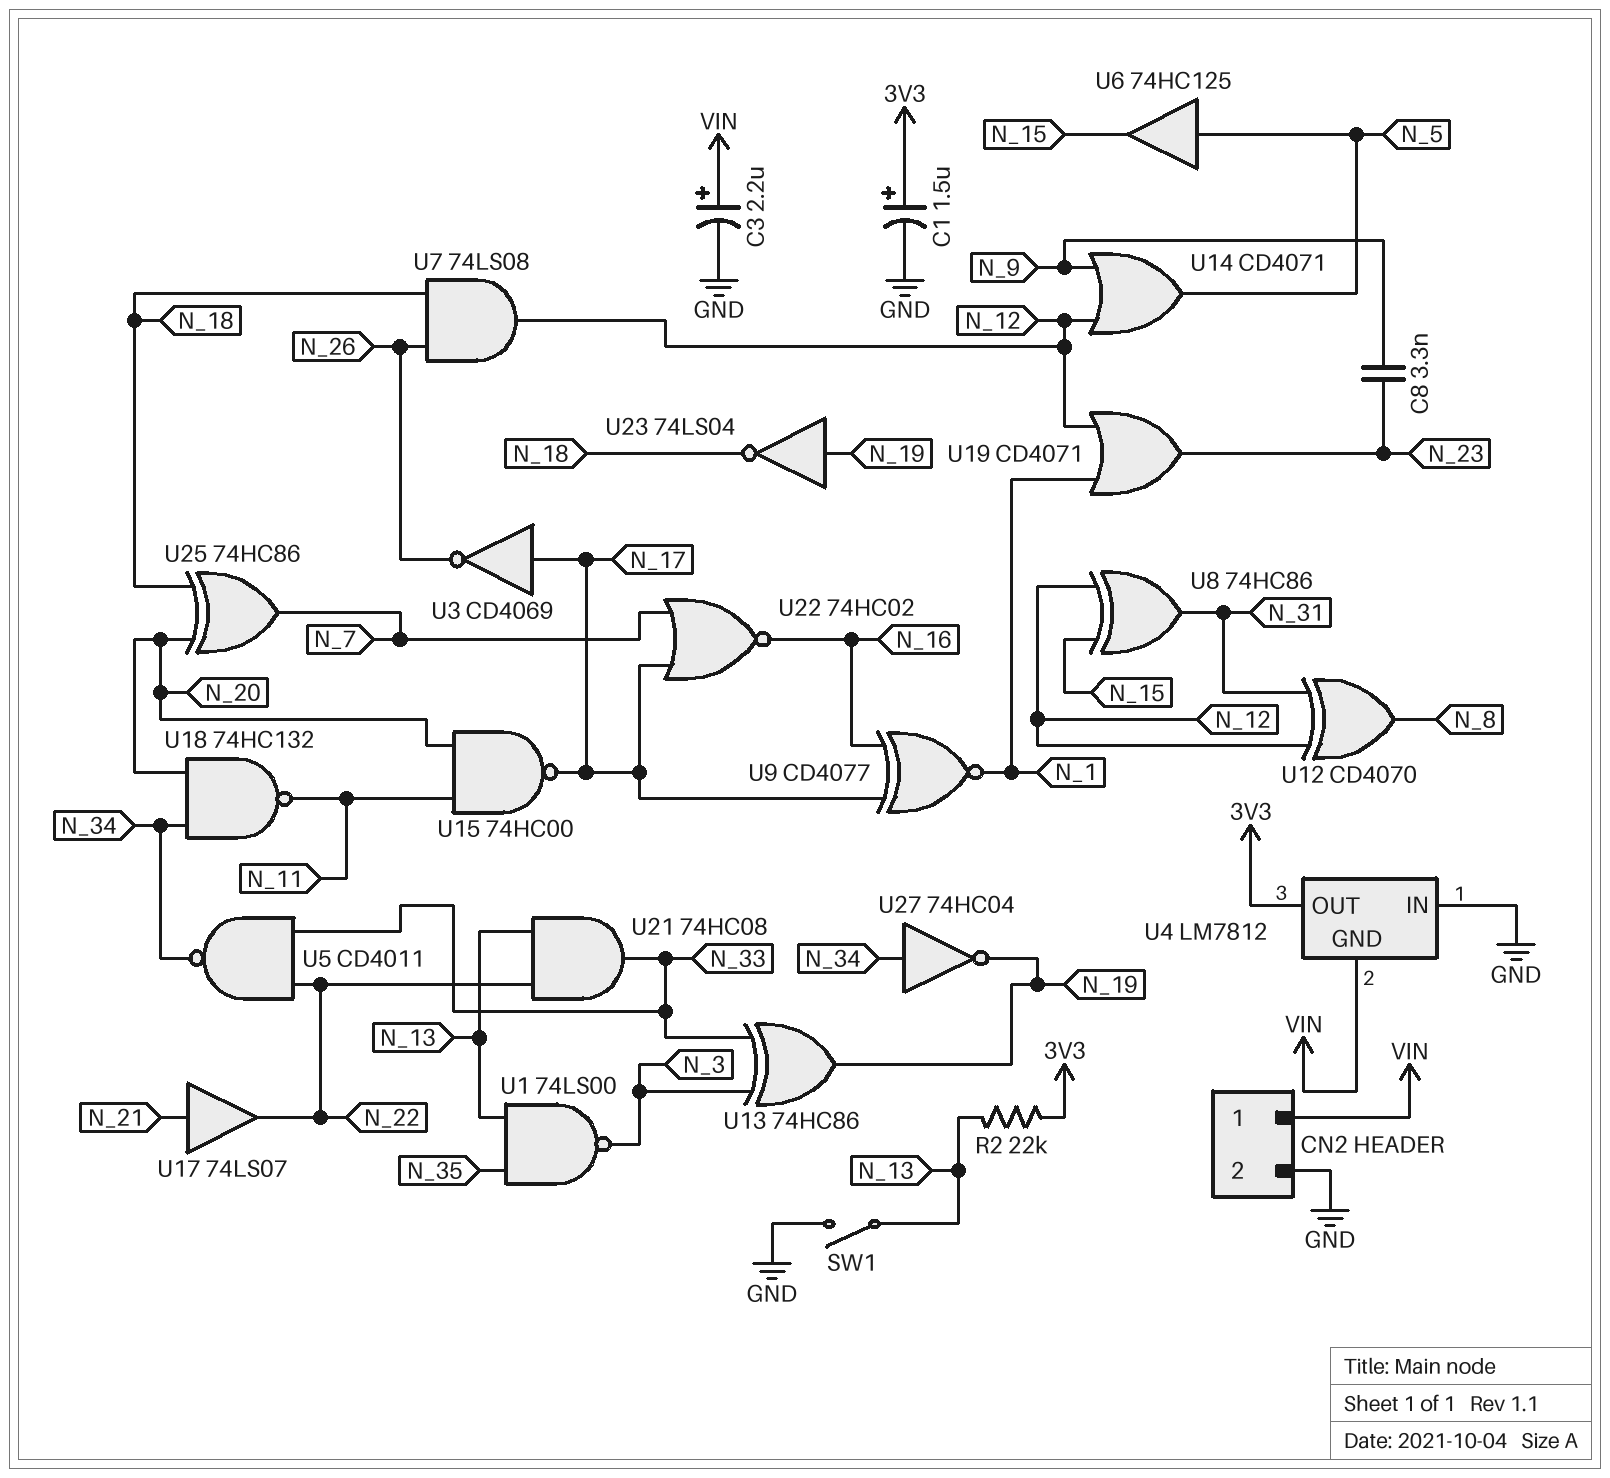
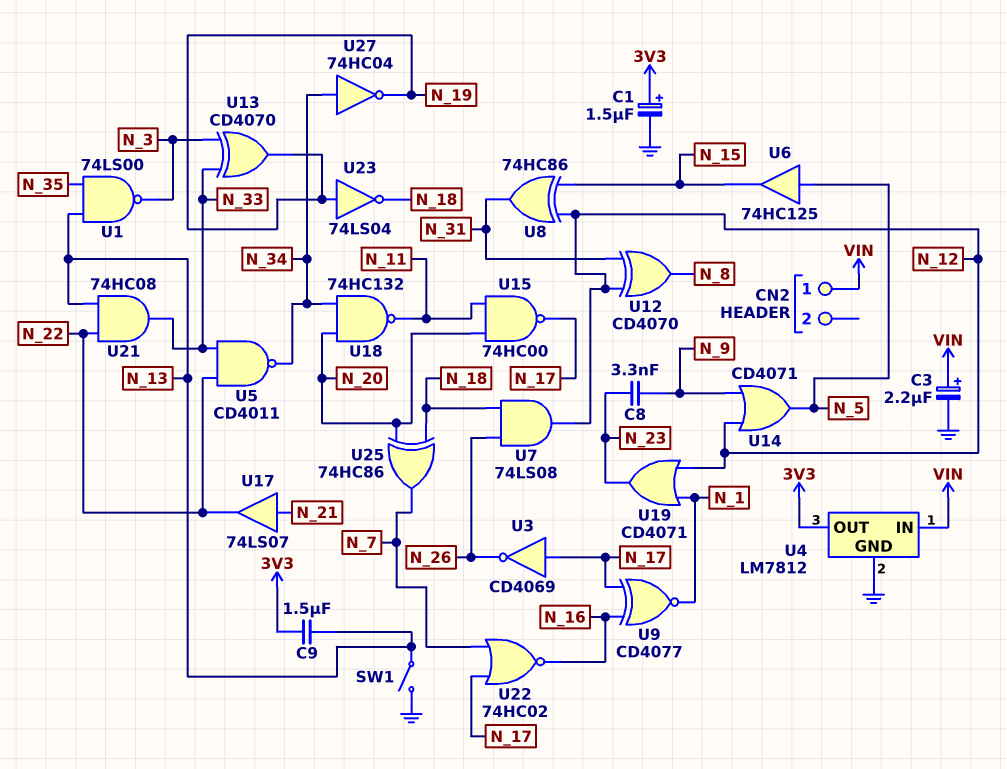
C9: none -> 1.5uF (3V3, N_13)
CN2 pin 2: GND -> none
R2: 22k (3V3, N_13) -> none
U4 pin GND: VIN -> GND
U4 pin IN: GND -> VIN
U13: XOR 74HC86 (in N_3, in N_33, out N_19) -> XOR CD4070 (in N_3, in N_33, out N_19)

